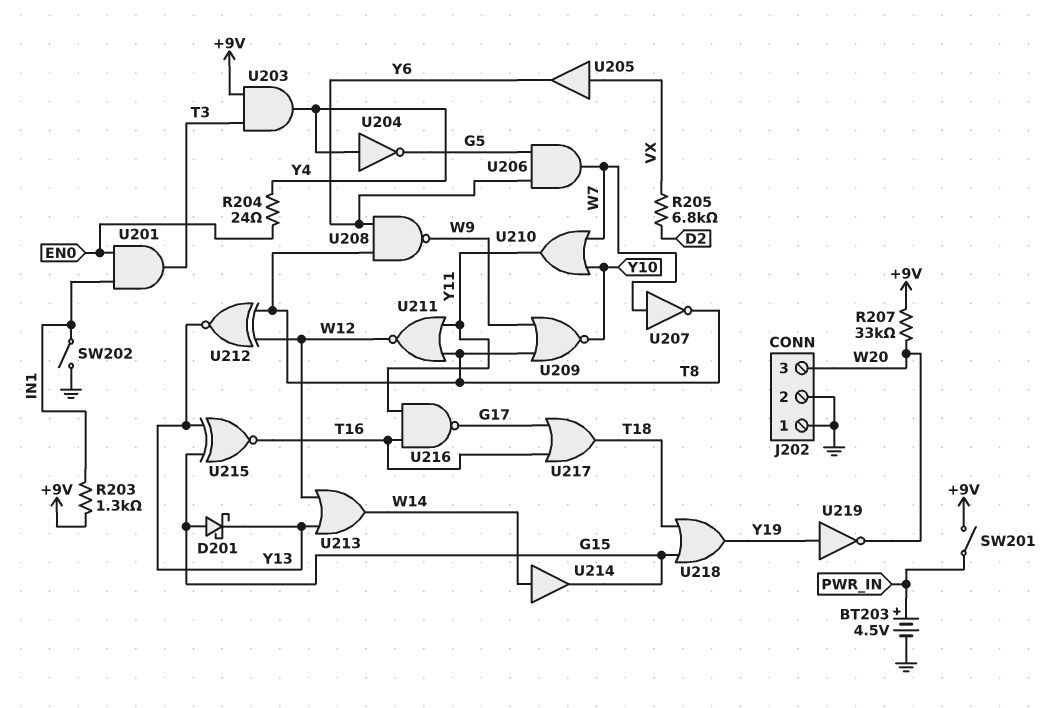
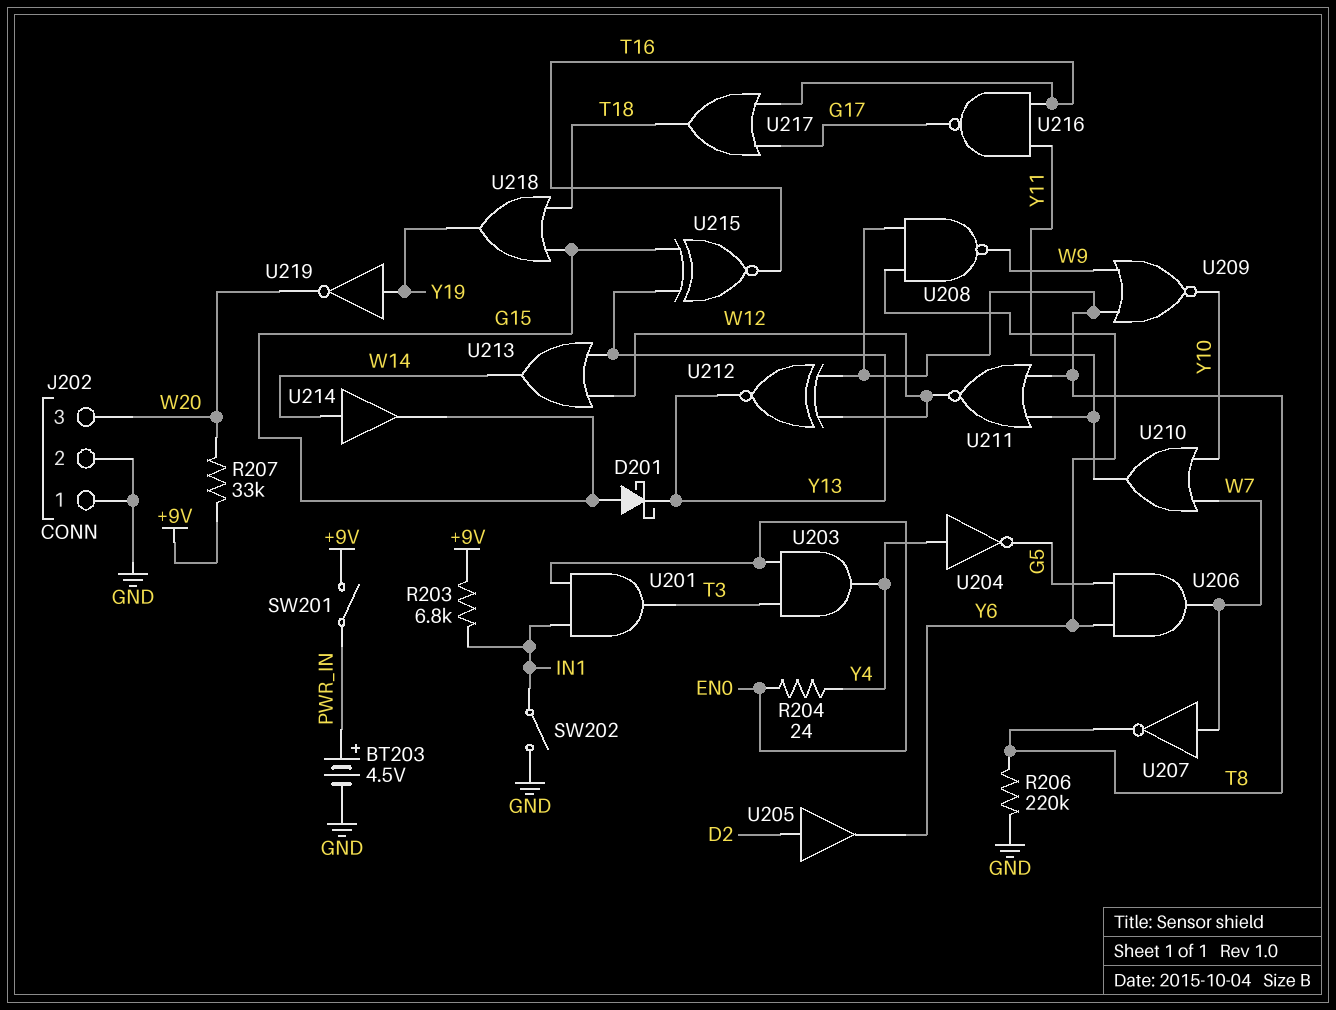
R203: 1.3k (+9V, IN1) -> 6.8k (+9V, IN1)
R205: 6.8k (D2, VX) -> none
R206: none -> 220k (GND, T8)
U203: AND (in +9V, in T3, out Y4) -> AND (in EN0, in T3, out Y4)
U205: buffer (in VX, out Y6) -> buffer (in D2, out Y6)

